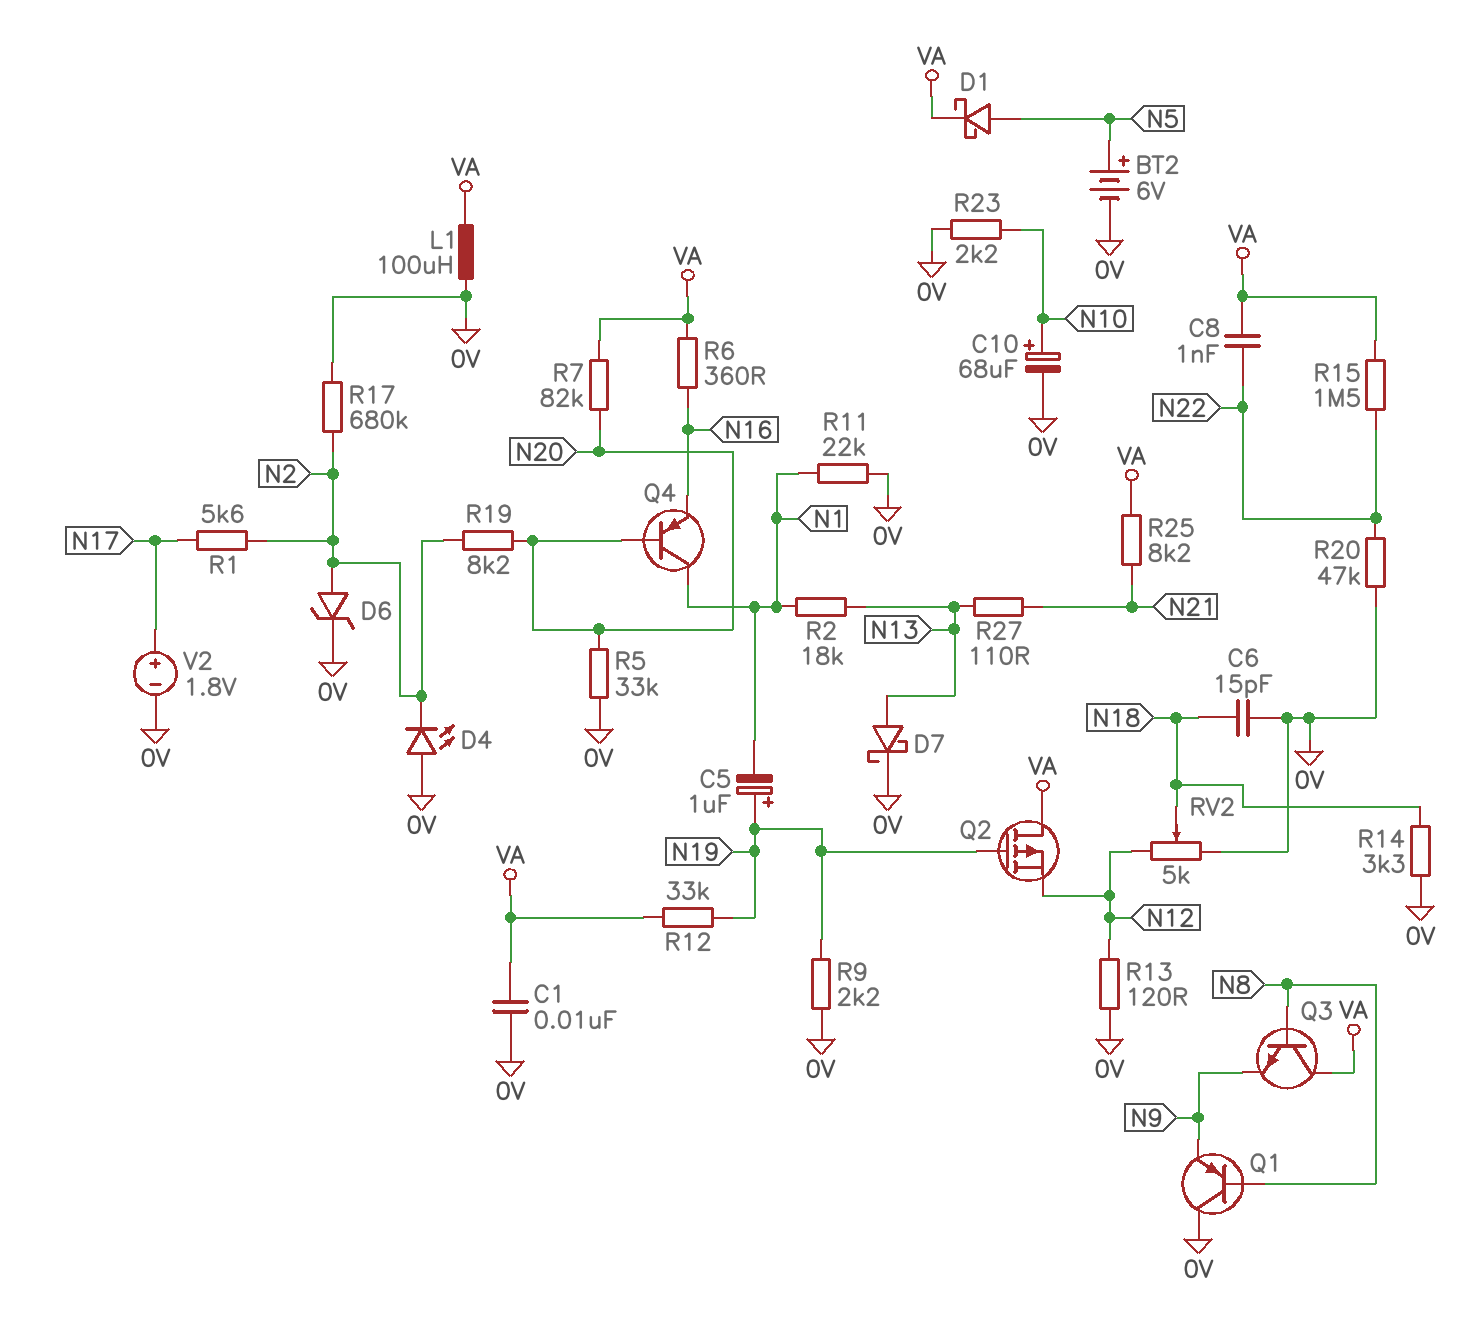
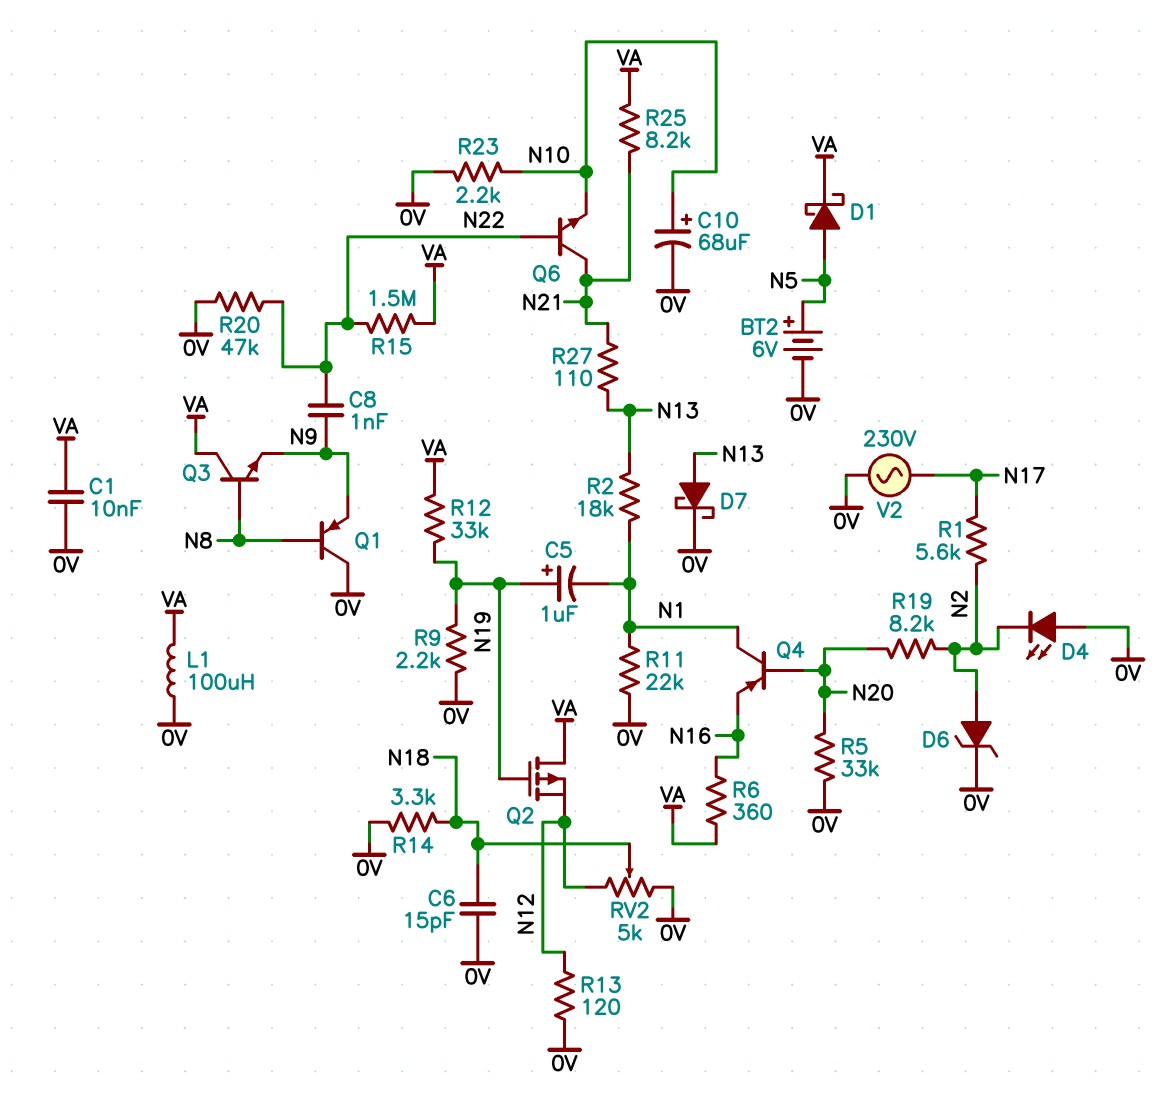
C8: 1nF (N22, VA) -> 1nF (N9, N22)
Q6: none -> NPN (B N22, C N21, E N10)
R7: 82k (N20, VA) -> none
R17: 680k (0V, N2) -> none
V2: 1.8V (plus N17, minus 0V) -> AC 230V (0V, N17)

